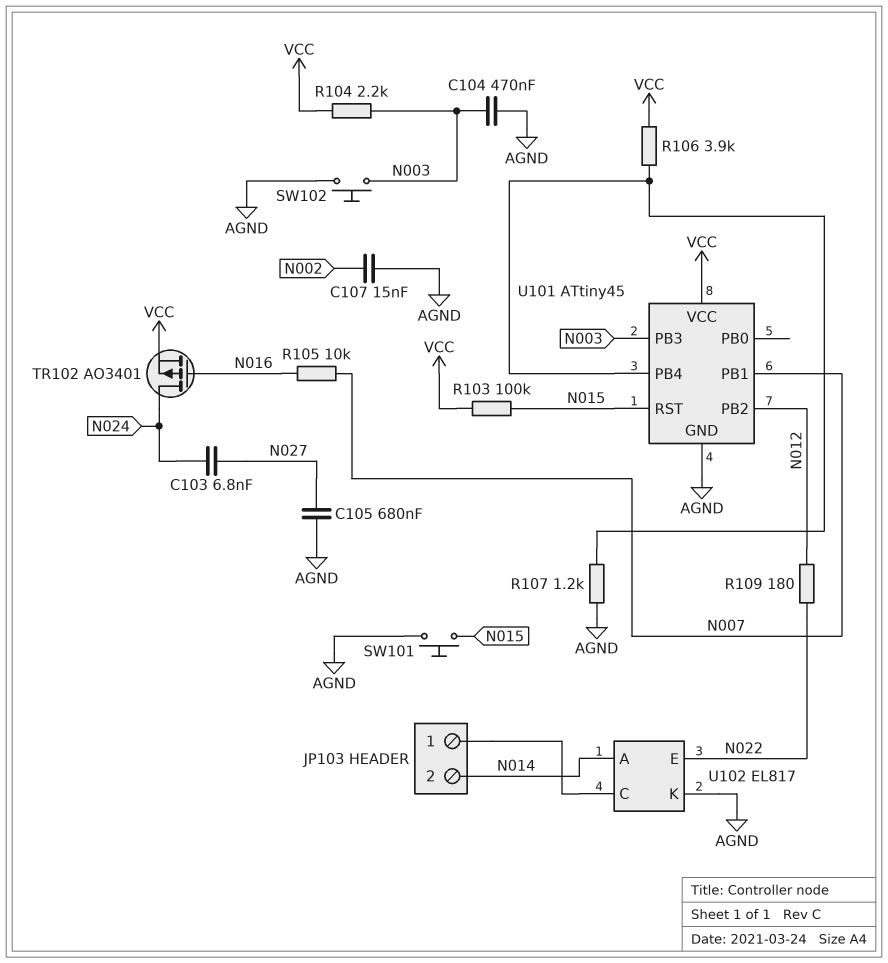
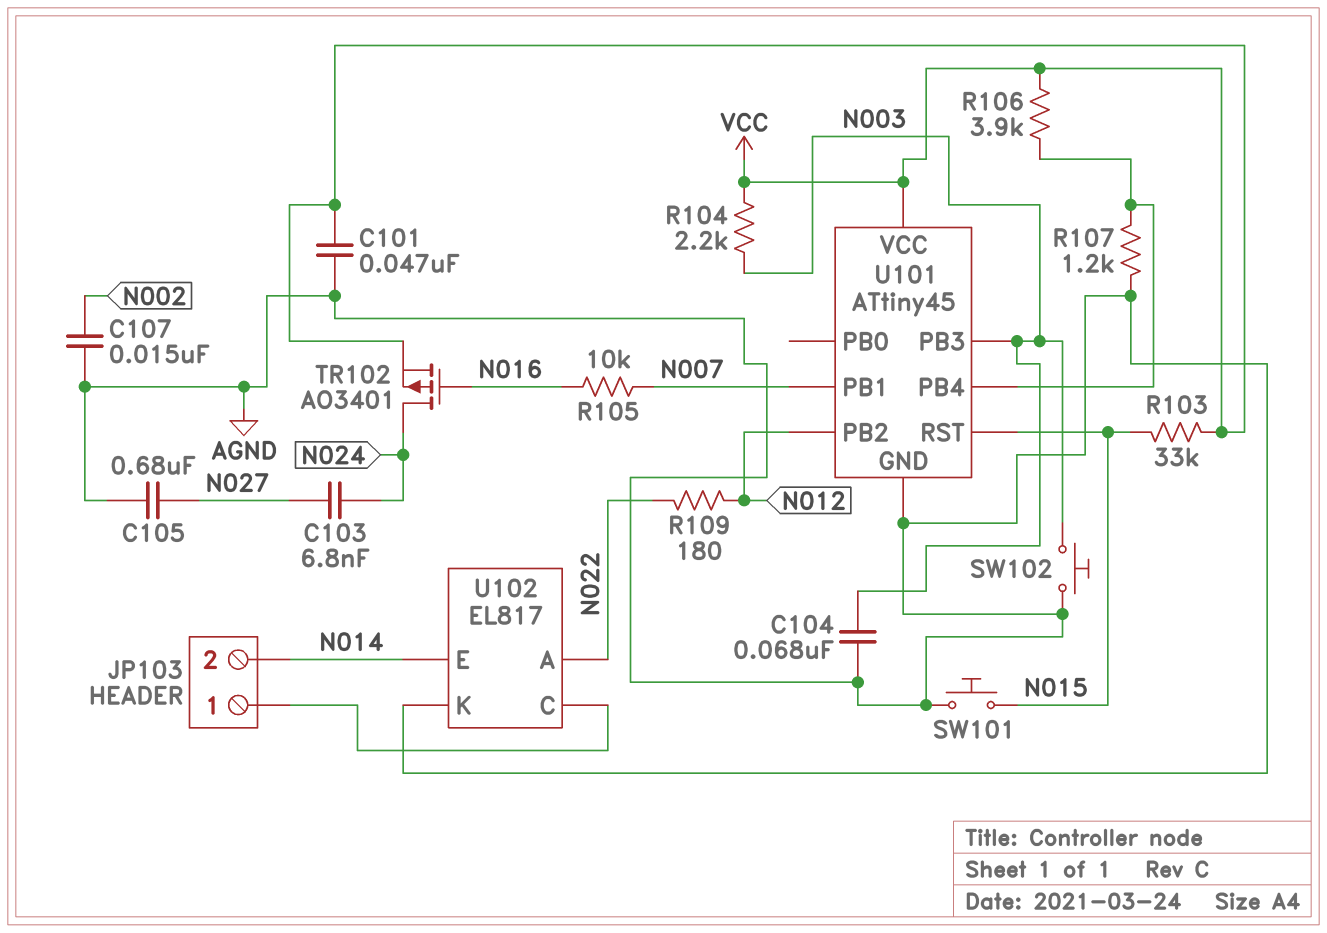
C101: none -> 47nF (AGND, VCC)
C104: 470nF (AGND, N003) -> 68nF (AGND, N003)
R103: 100k (N015, VCC) -> 33k (N015, VCC)
U102 pin A: N014 -> N022
U102 pin E: N022 -> N014

